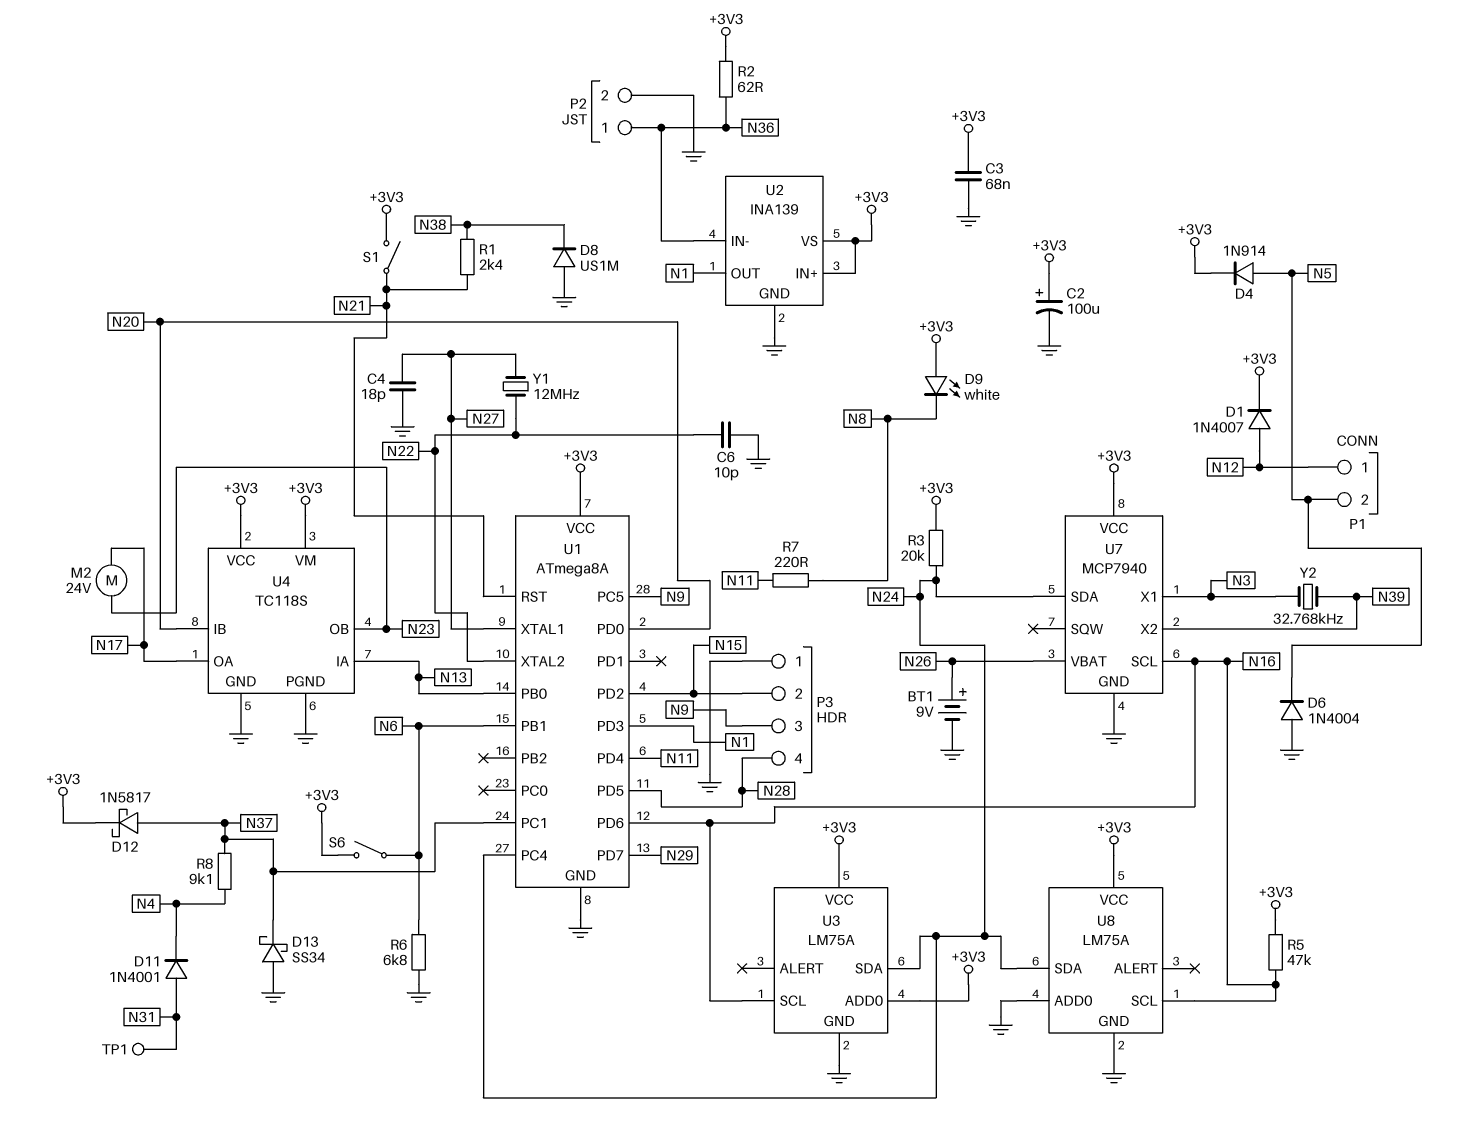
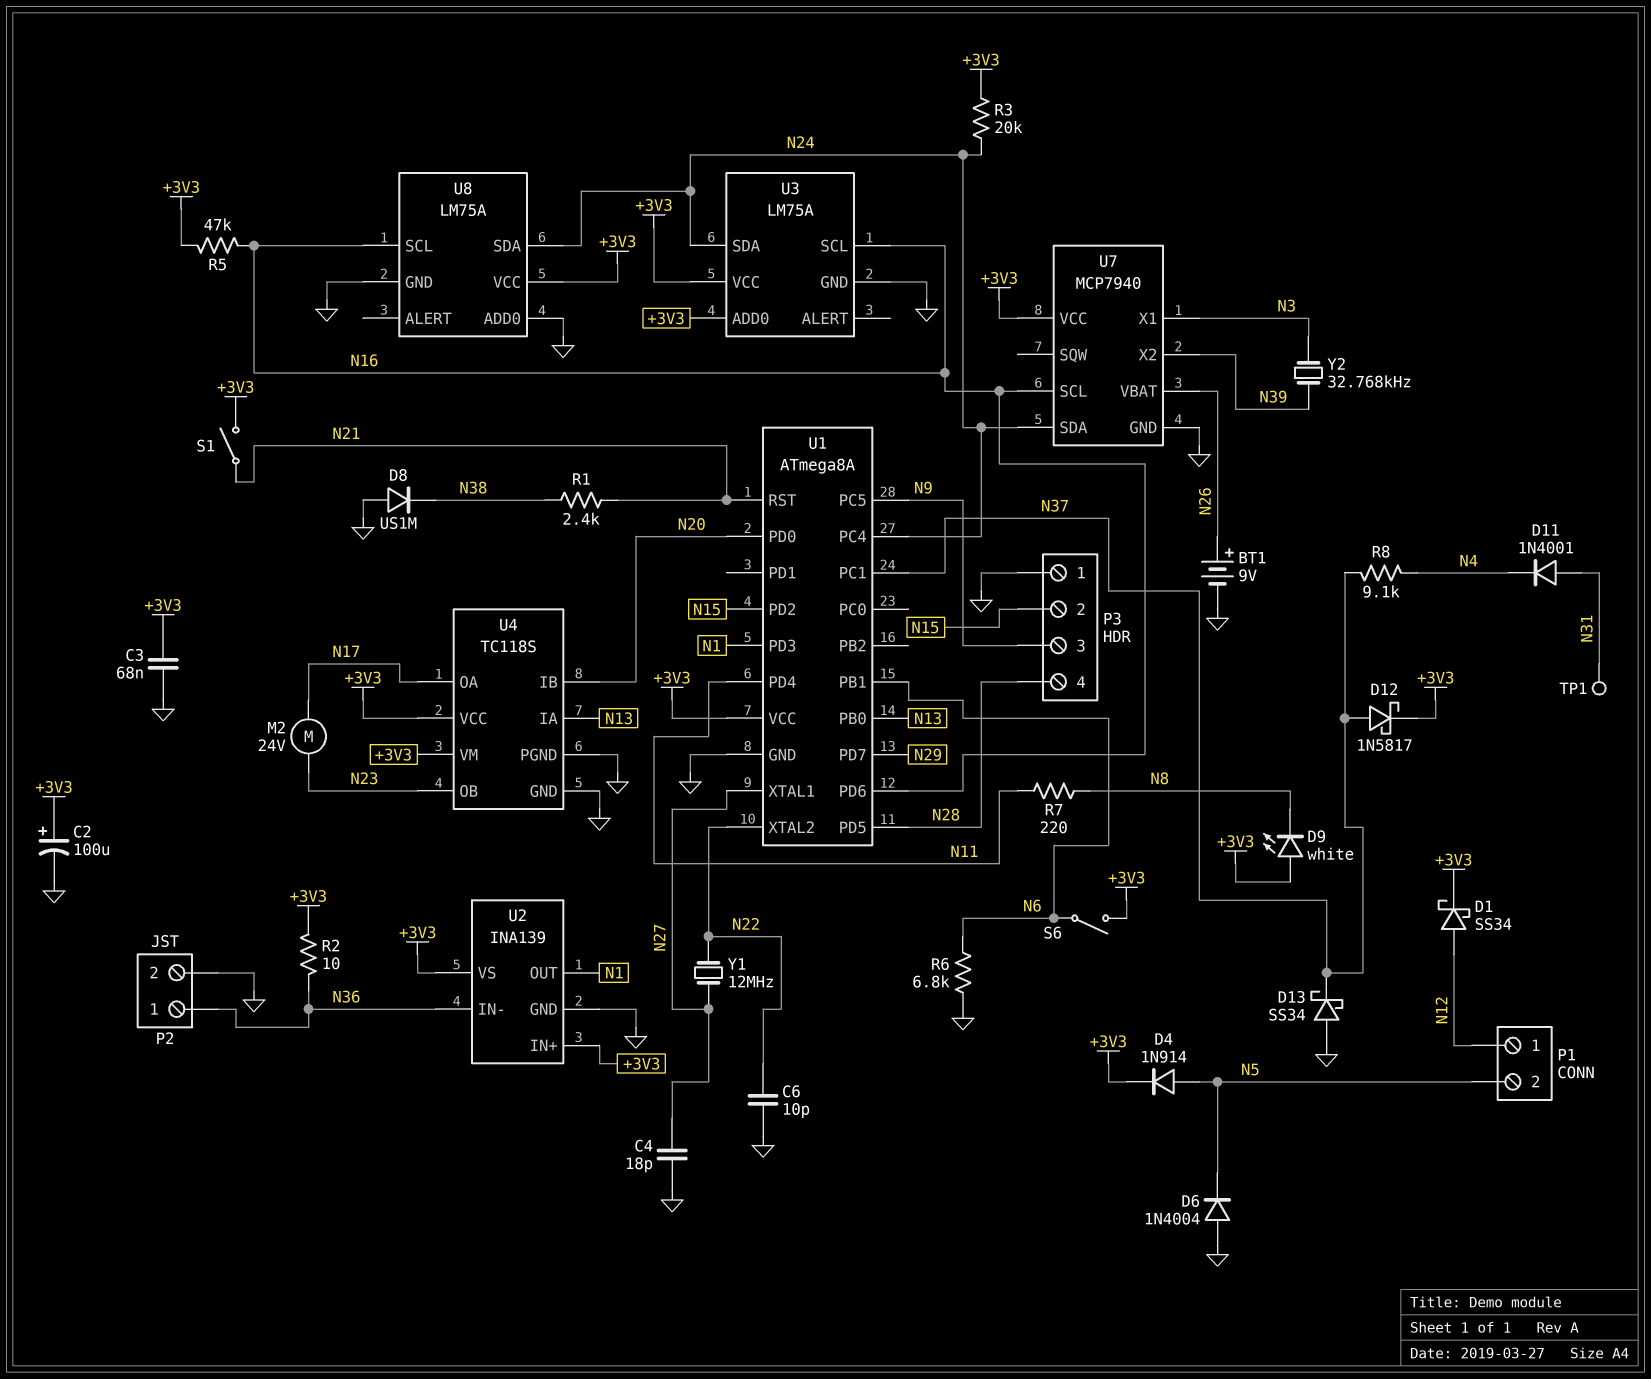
D1: diode 1N4007 (A N12, K +3V3) -> schottky SS34 (A N12, K +3V3)
R2: 62 (+3V3, N36) -> 10 (+3V3, N36)

